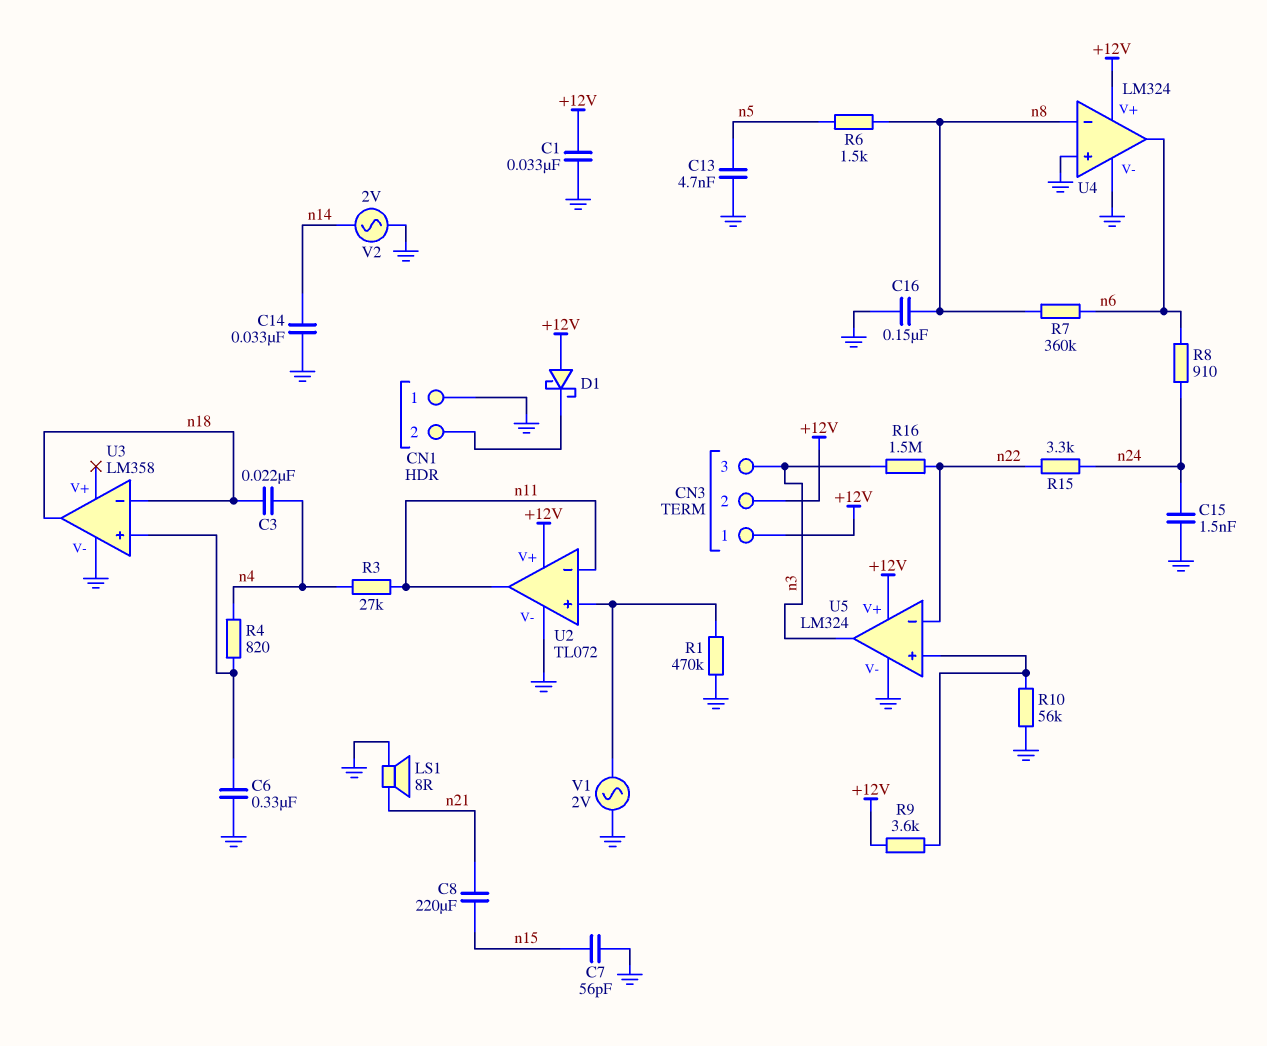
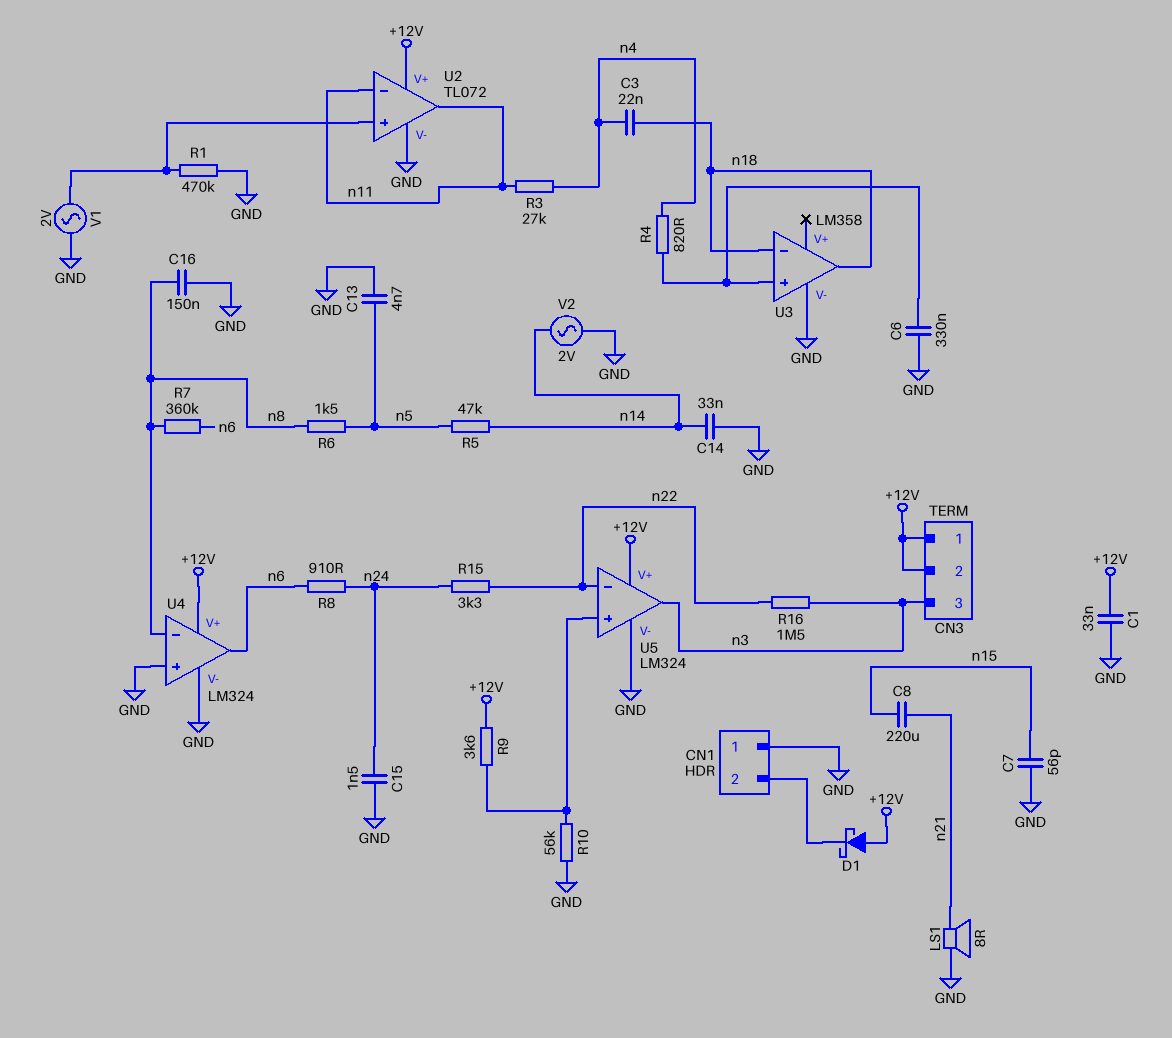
R5: none -> 47k (n5, n14)

